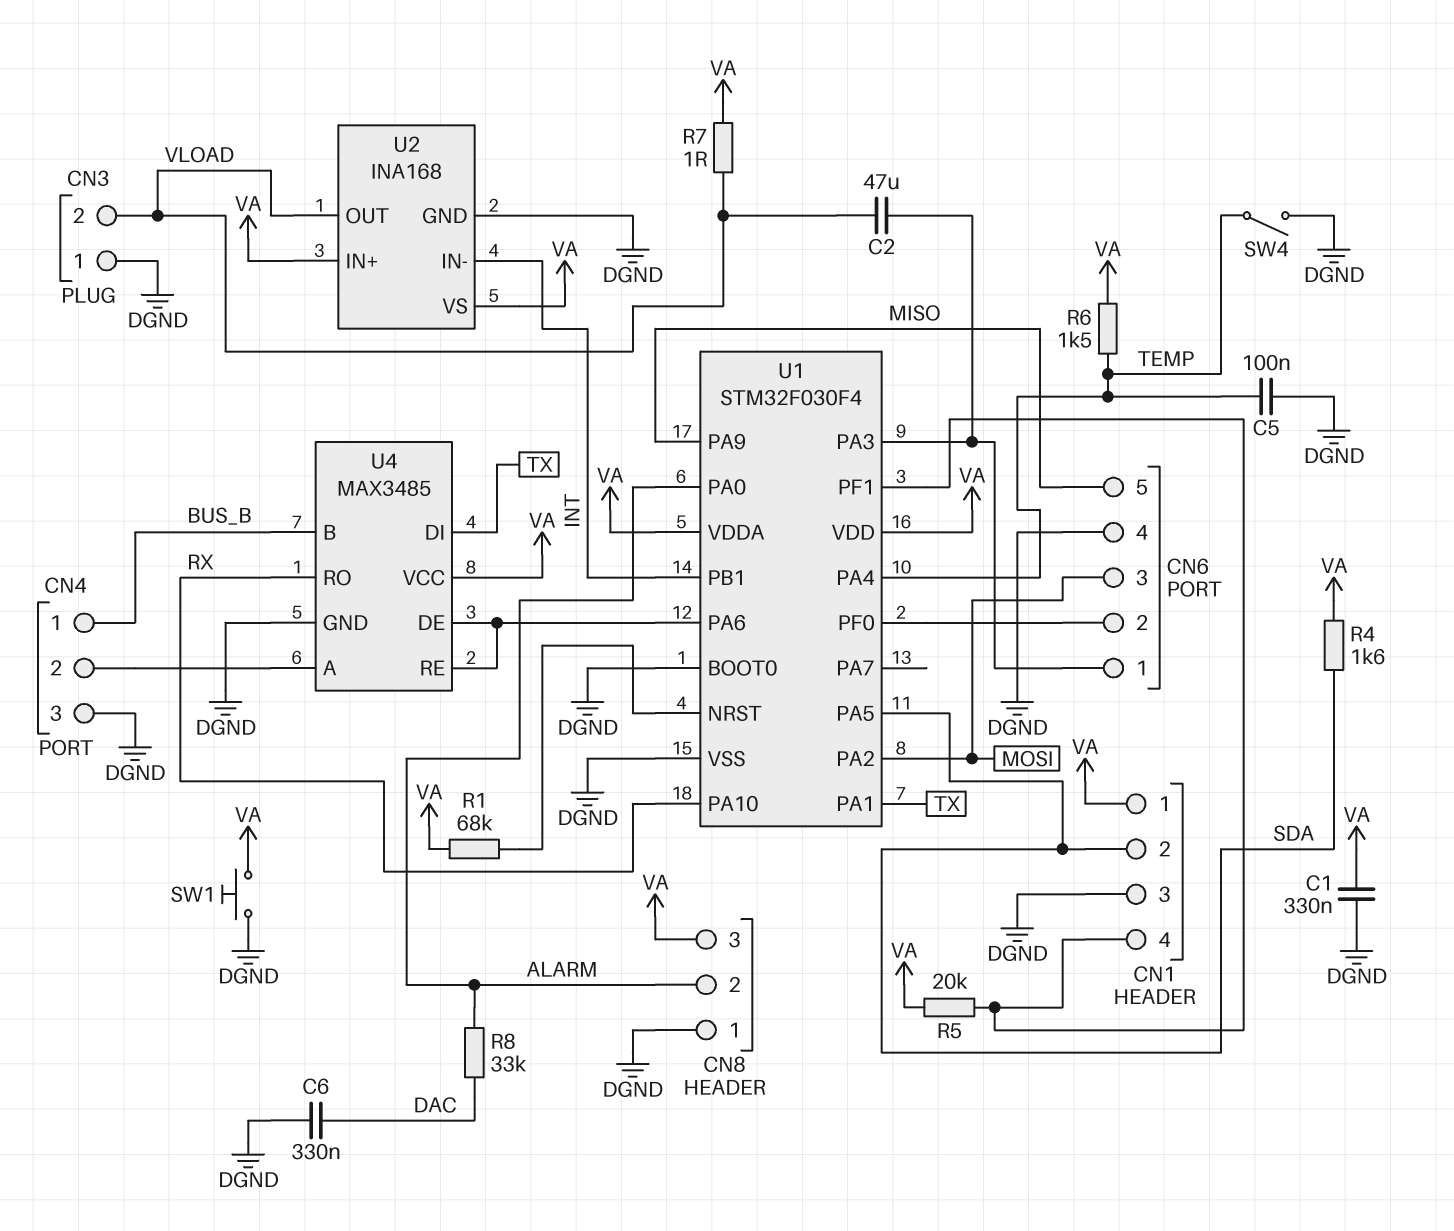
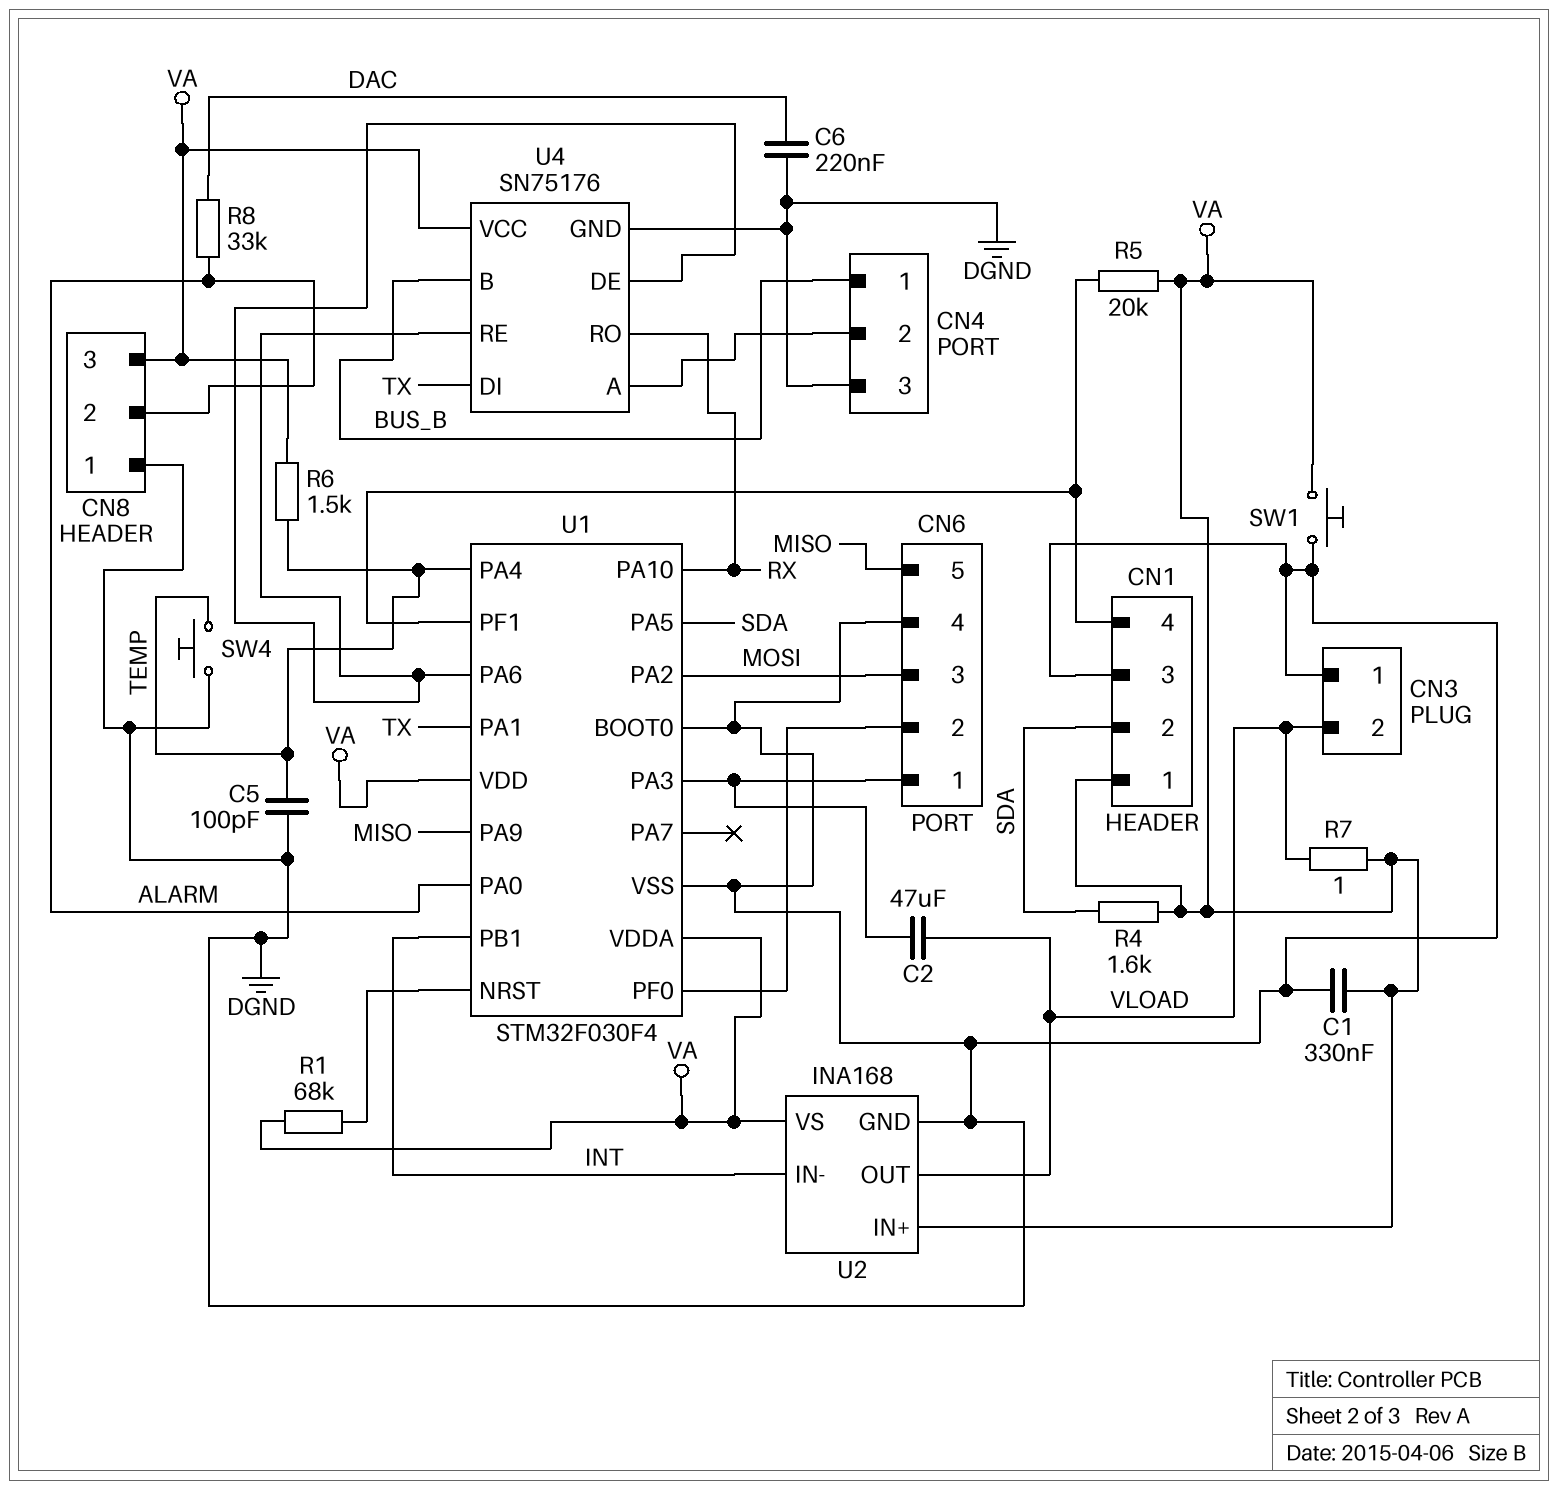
C5: 100nF (DGND, TEMP) -> 100pF (DGND, TEMP)
C6: 330nF (DAC, DGND) -> 220nF (DAC, DGND)
SW4: switch (DGND, TEMP) -> button (DGND, TEMP)
U4: MAX3485 -> SN75176

